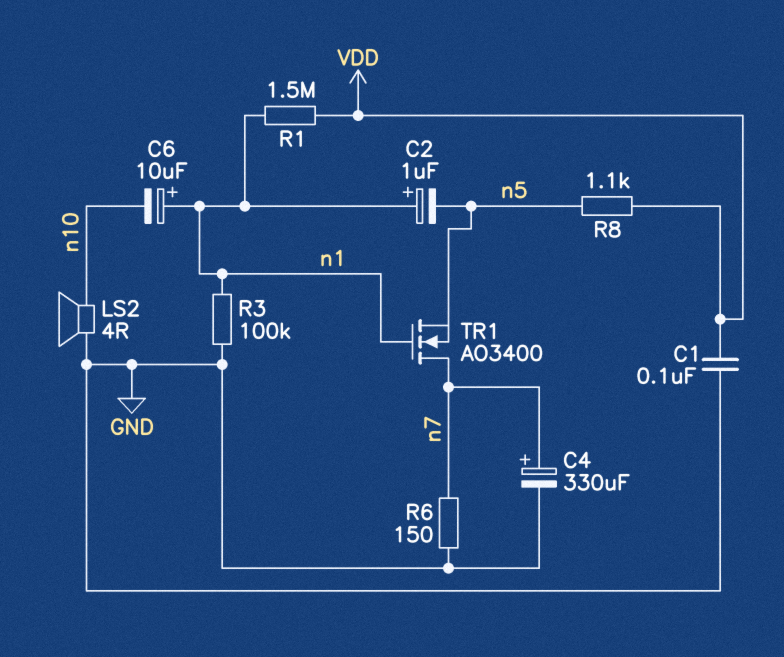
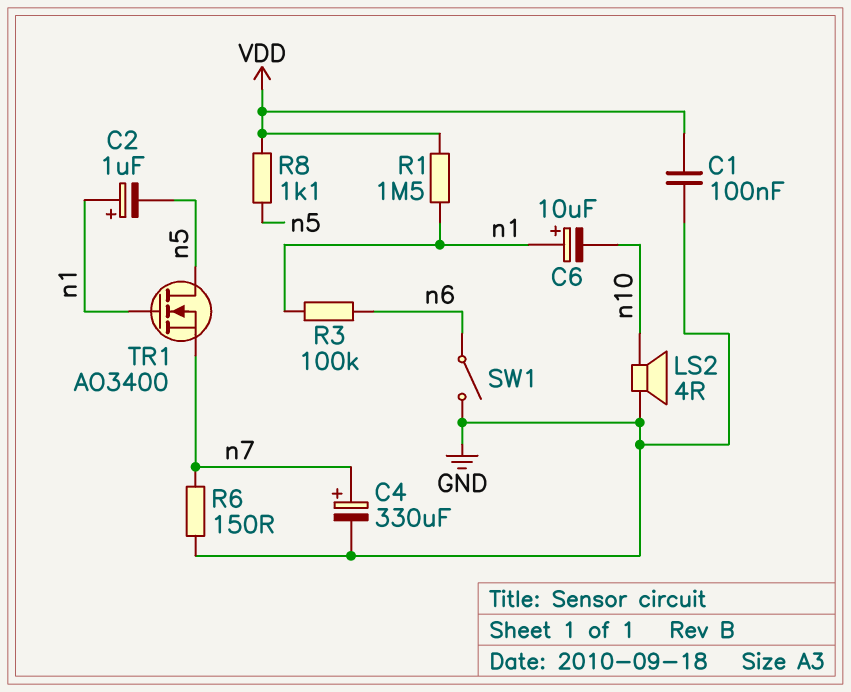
R3: 100k (GND, n1) -> 100k (n1, n6)
SW1: none -> switch (GND, n6)
TR1: NMOS AO3400 (G n1, D n7, S n5) -> NMOS AO3400 (G n1, D n5, S n7)

